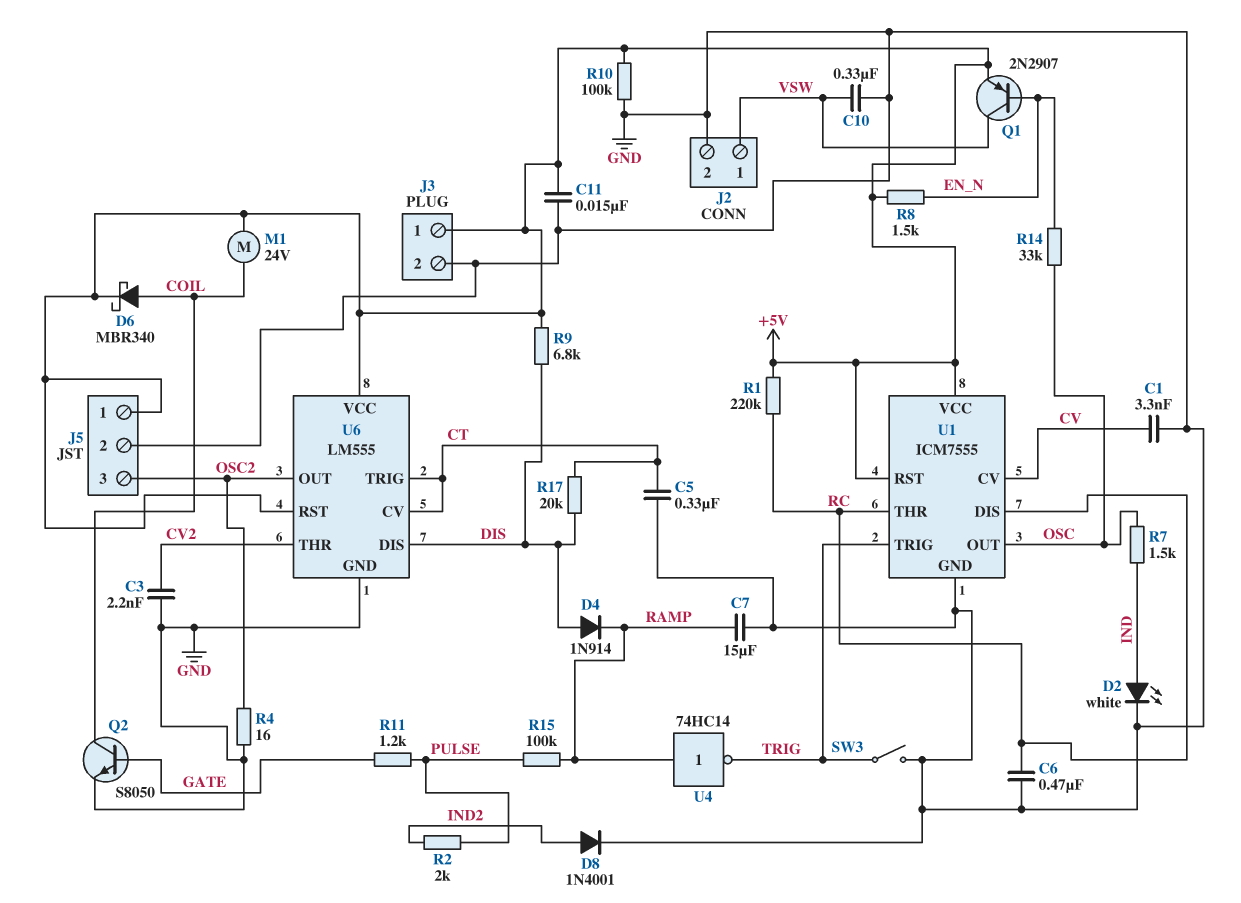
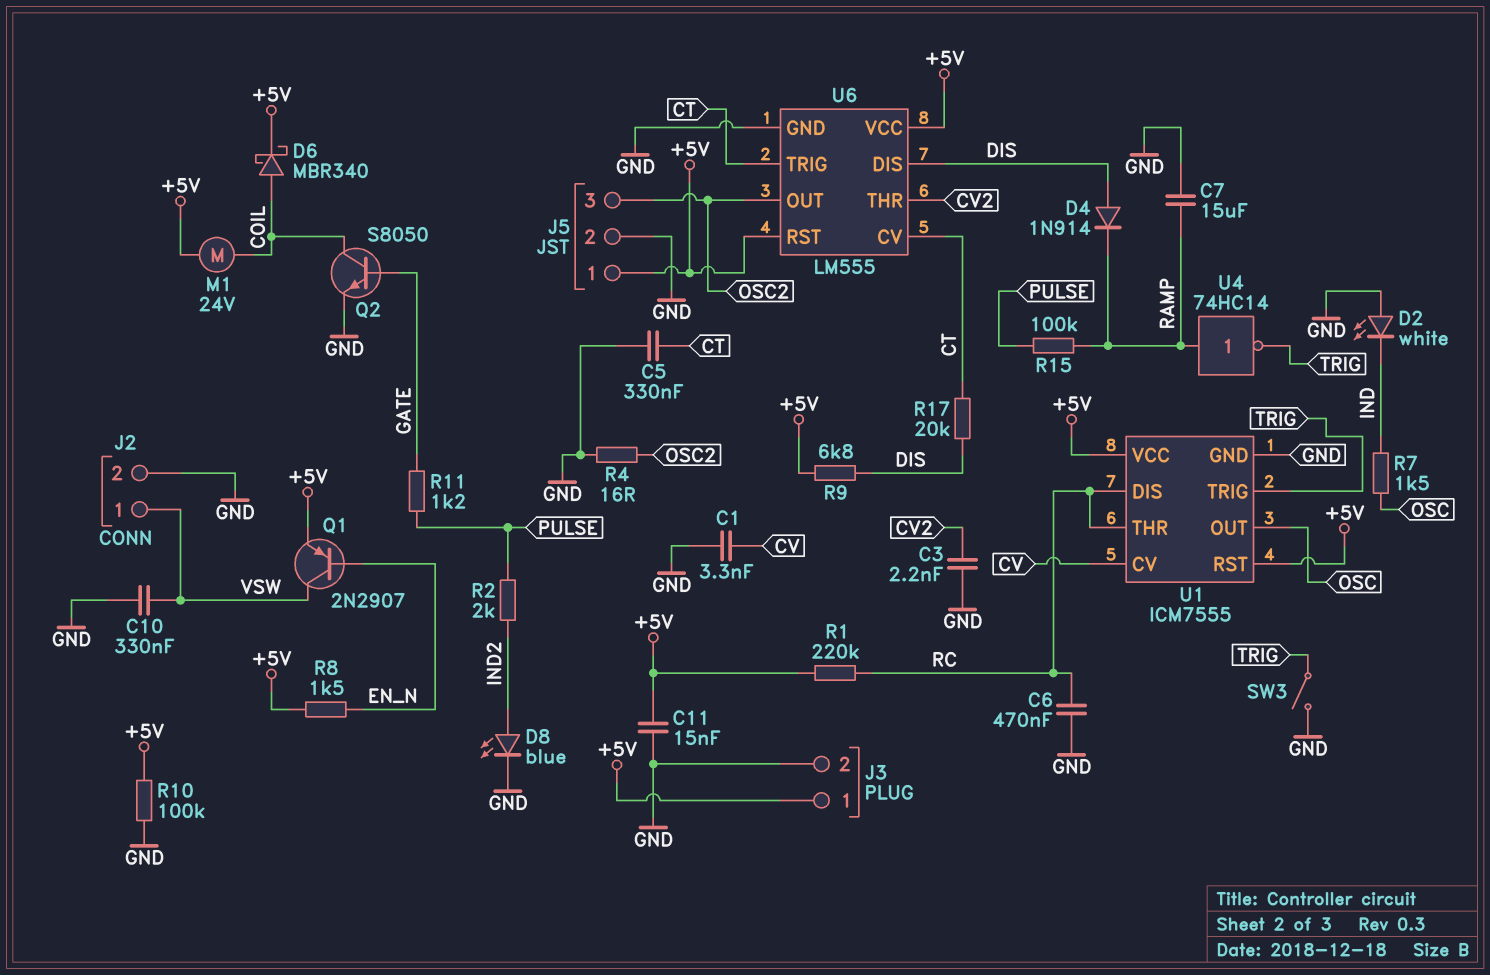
D2: LED white (A IND, K GND) -> LED white (A GND, K IND)
D8: diode 1N4001 (A IND2, K GND) -> LED blue (A IND2, K GND)
R14: 33k (EN_N, OSC) -> none

